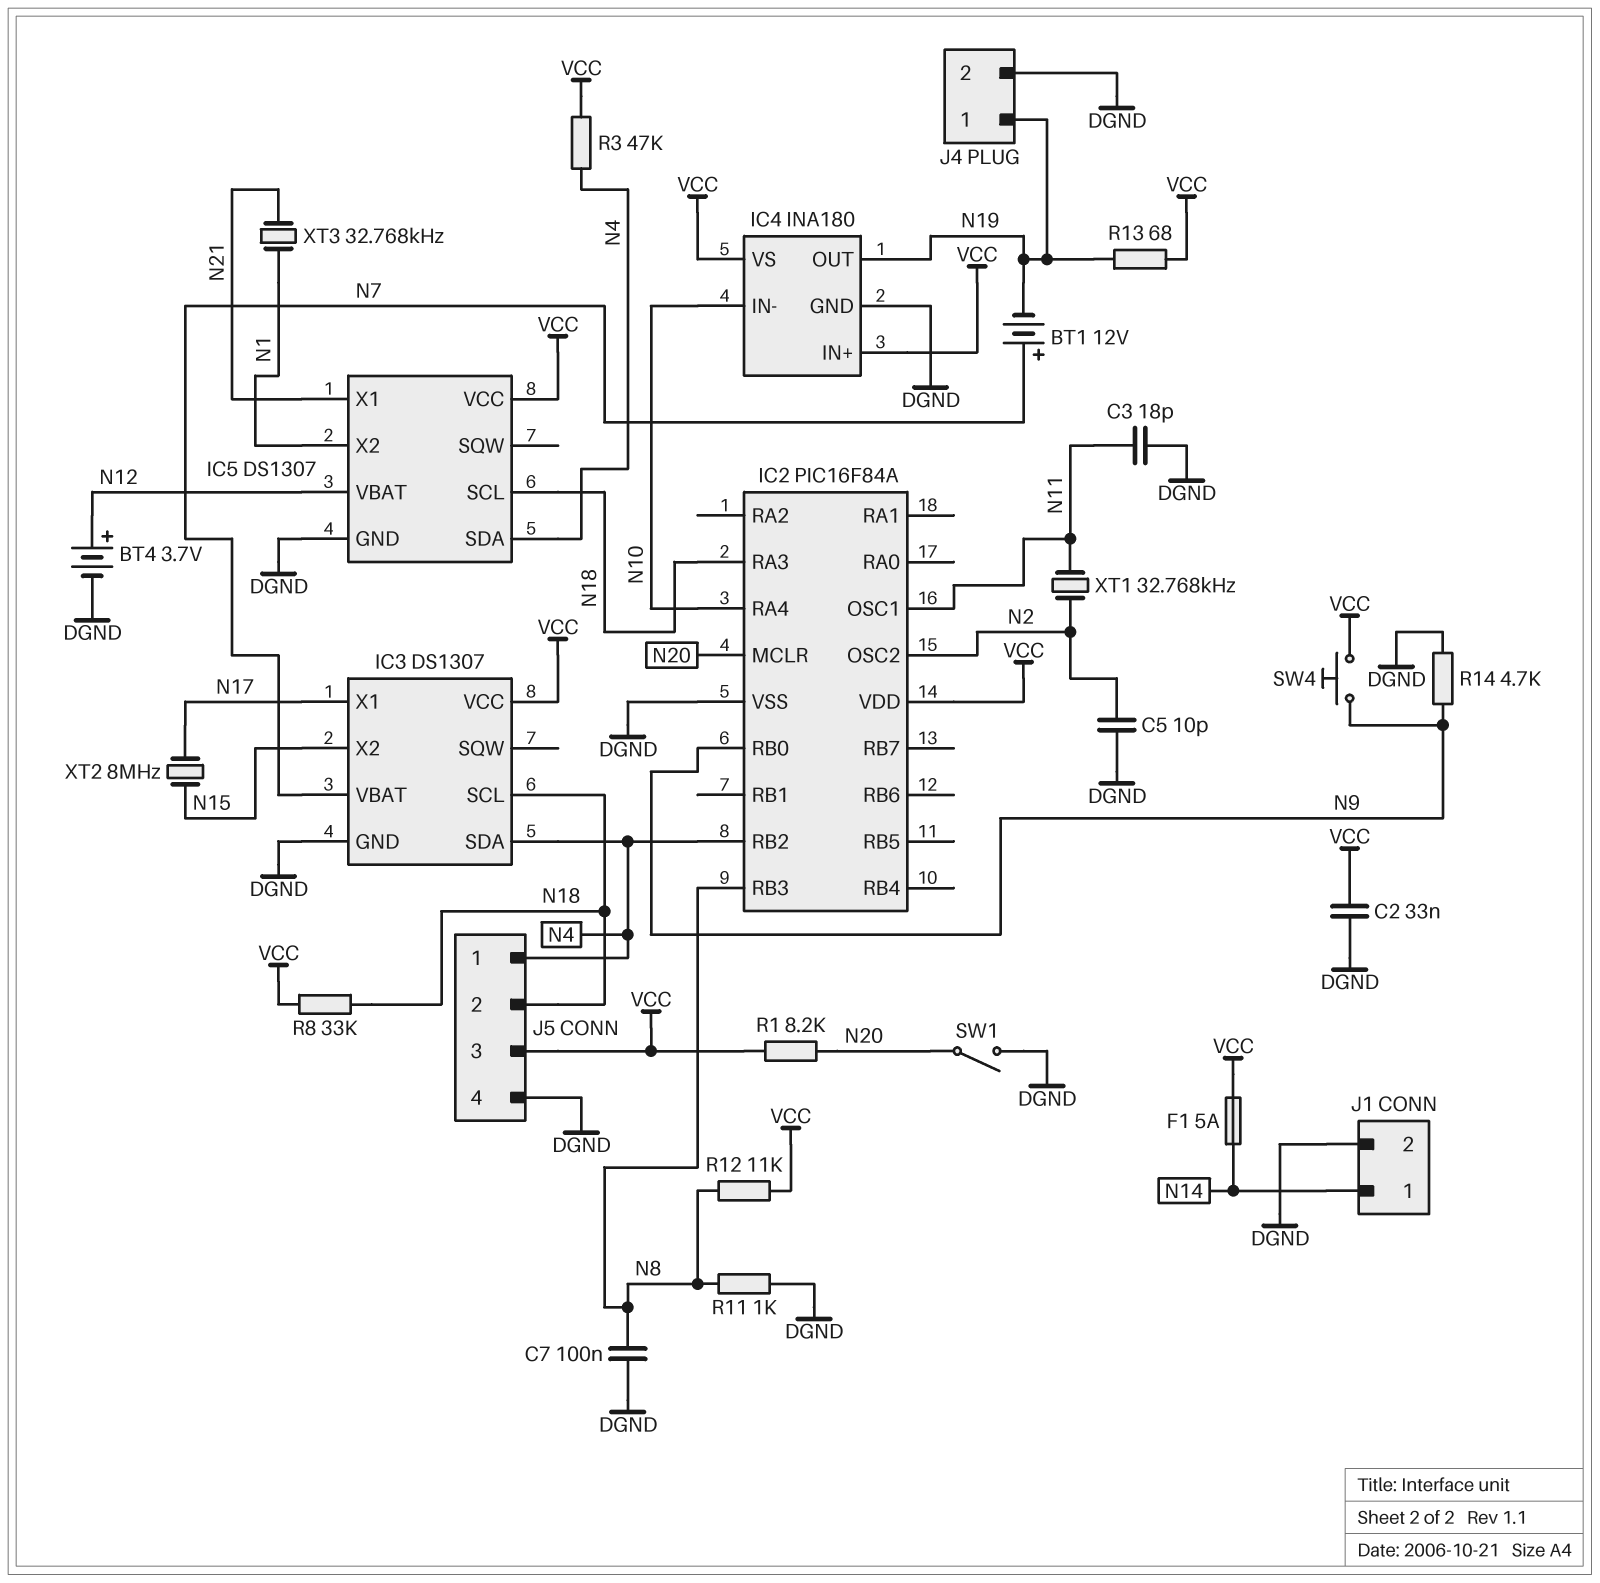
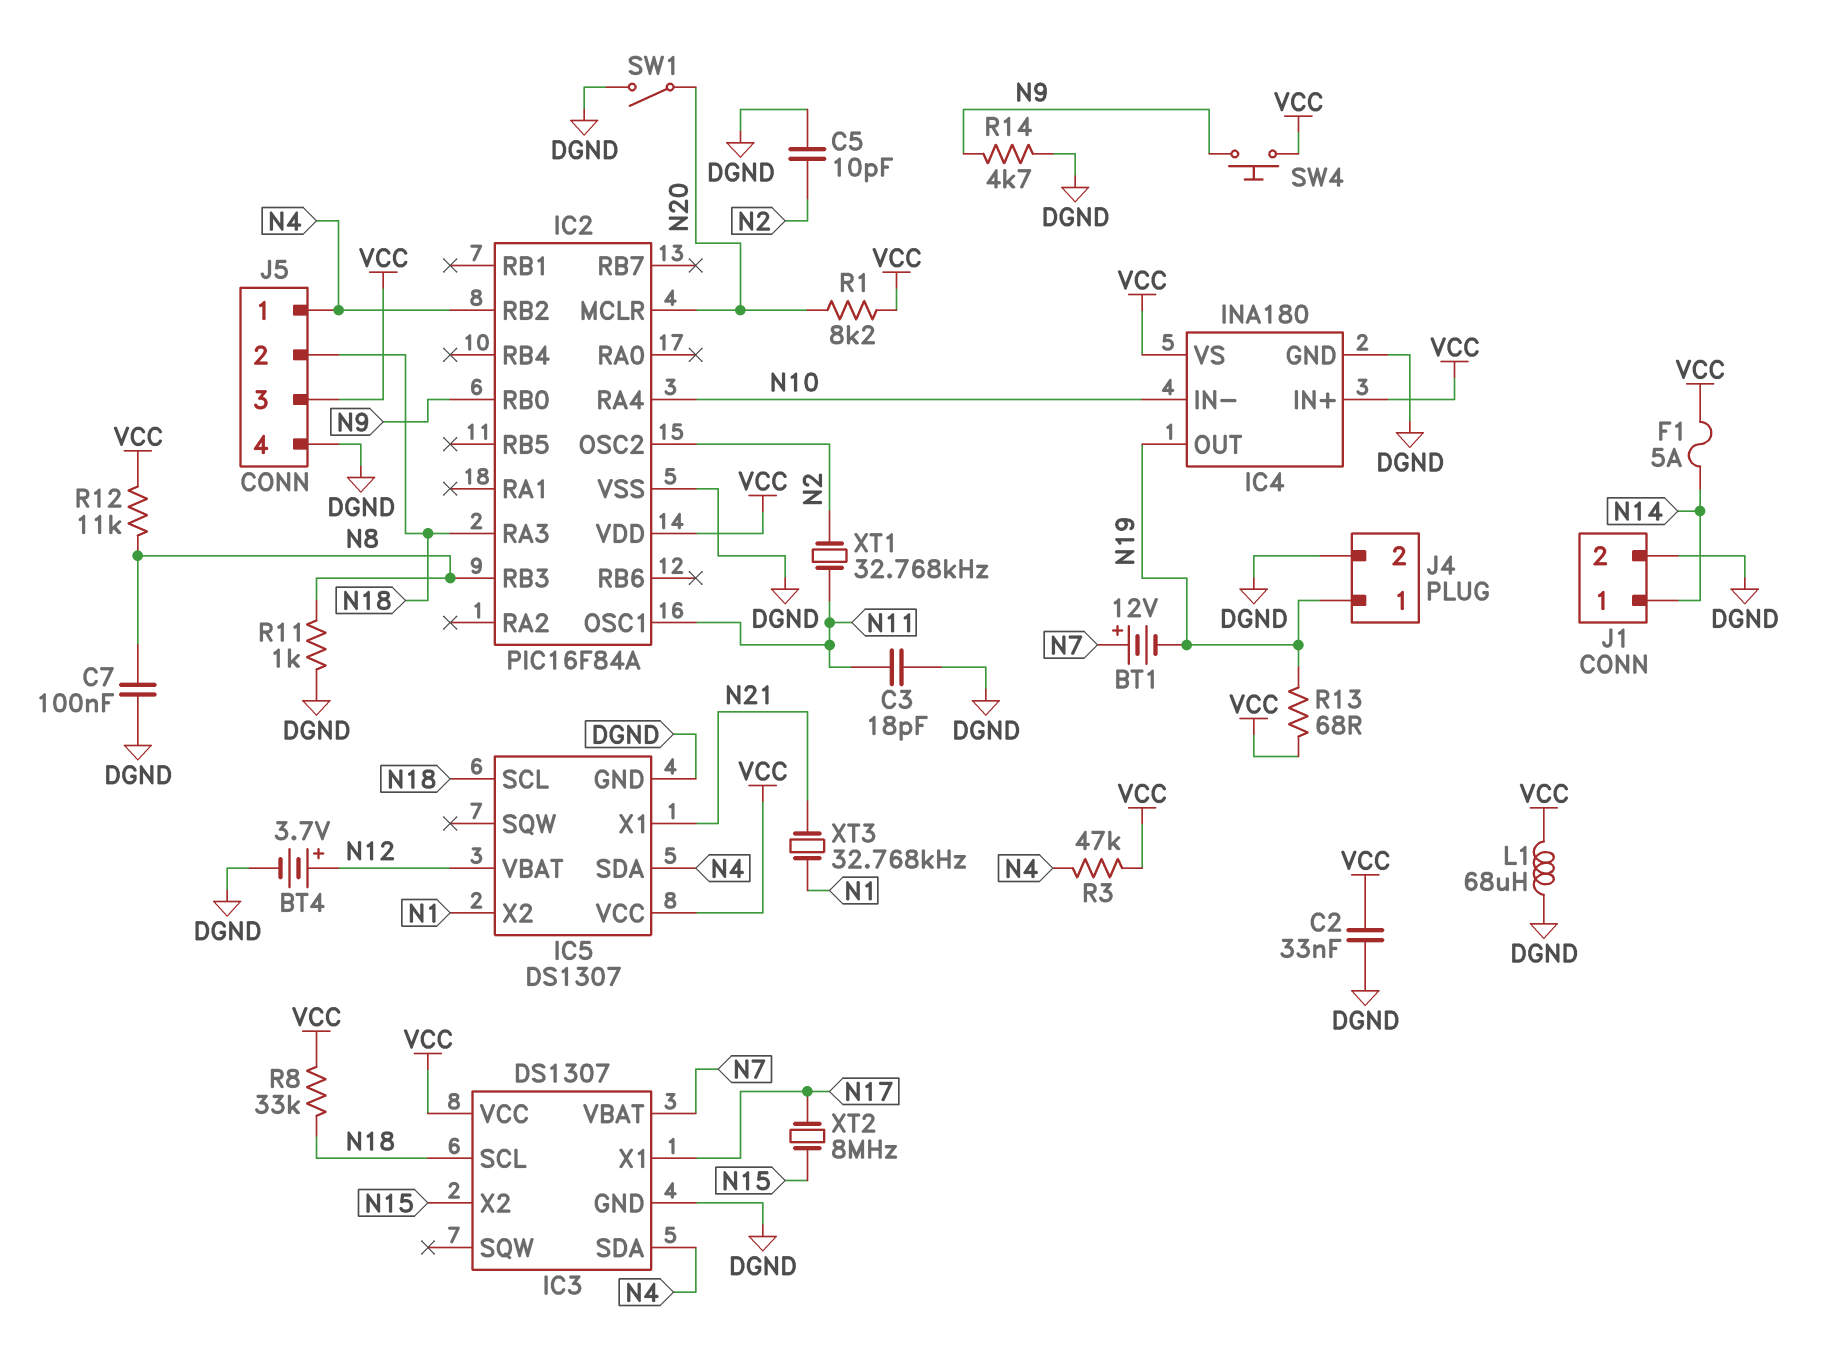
L1: none -> 68uH (DGND, VCC)

